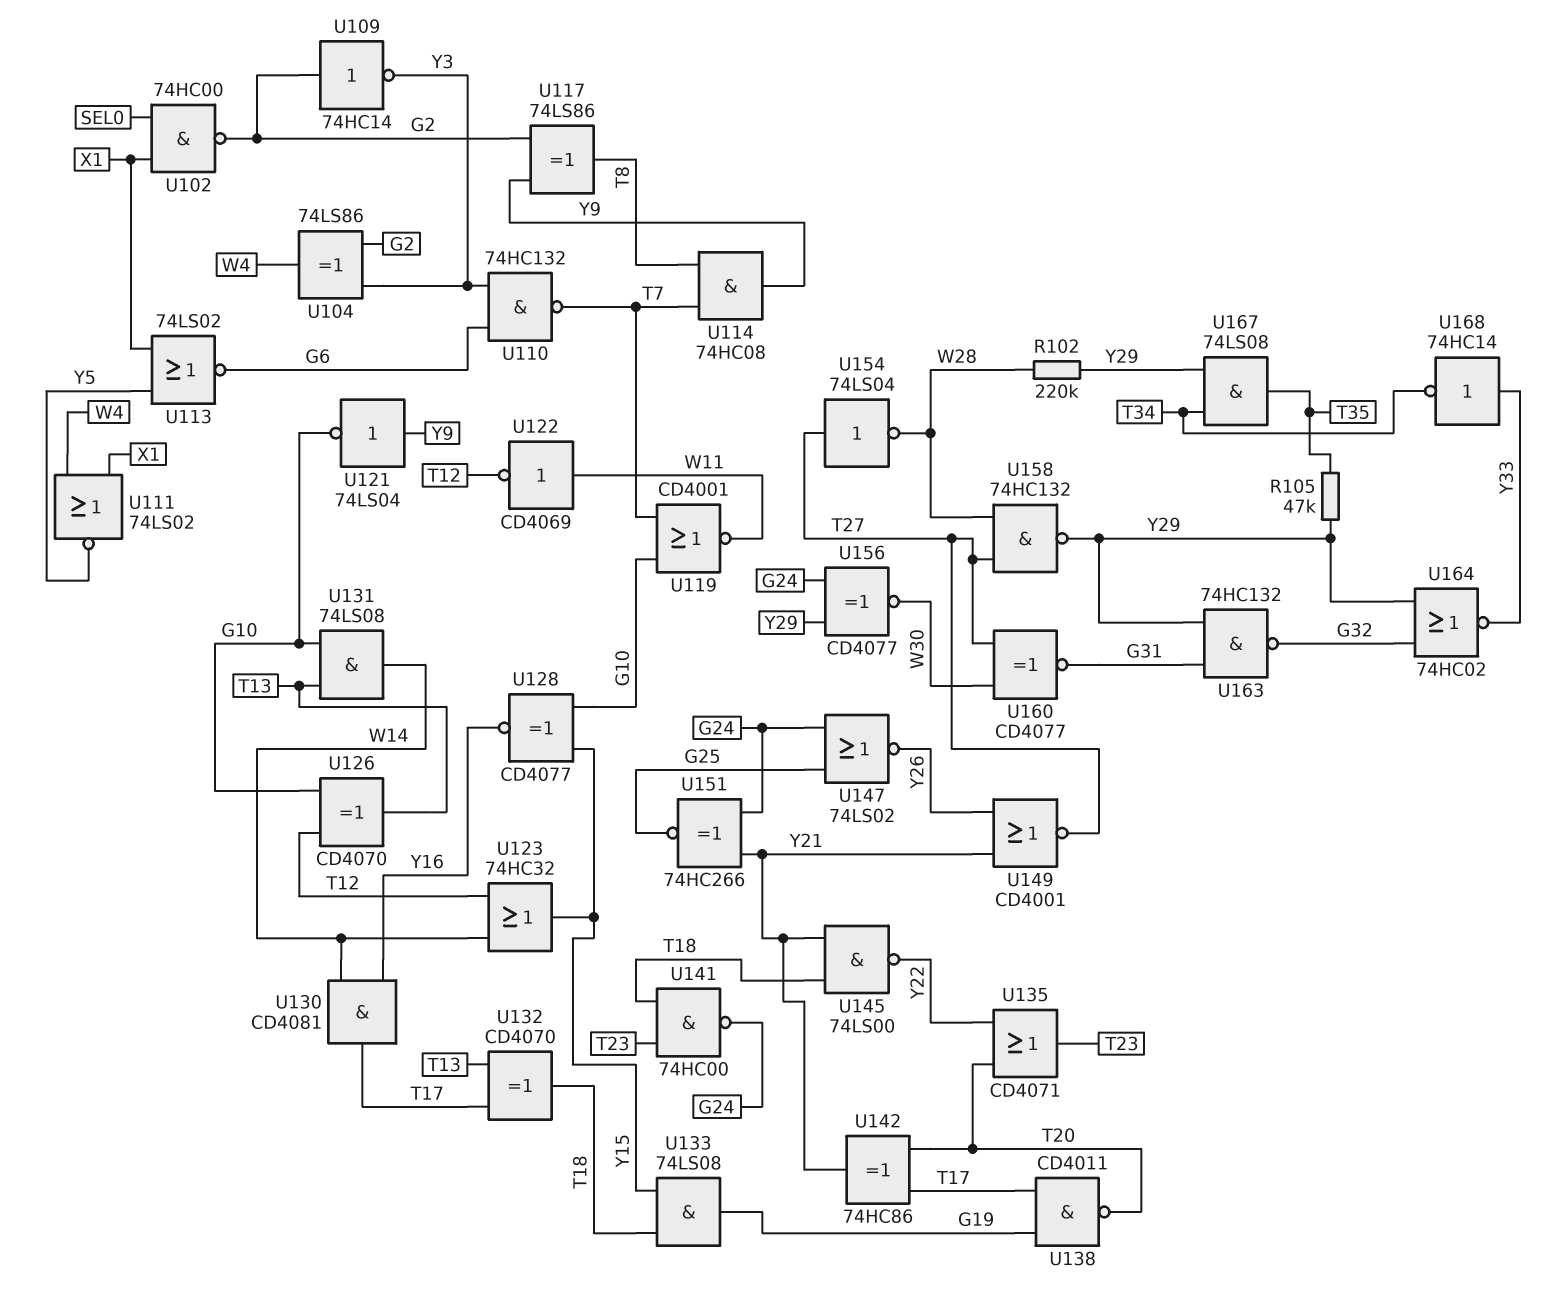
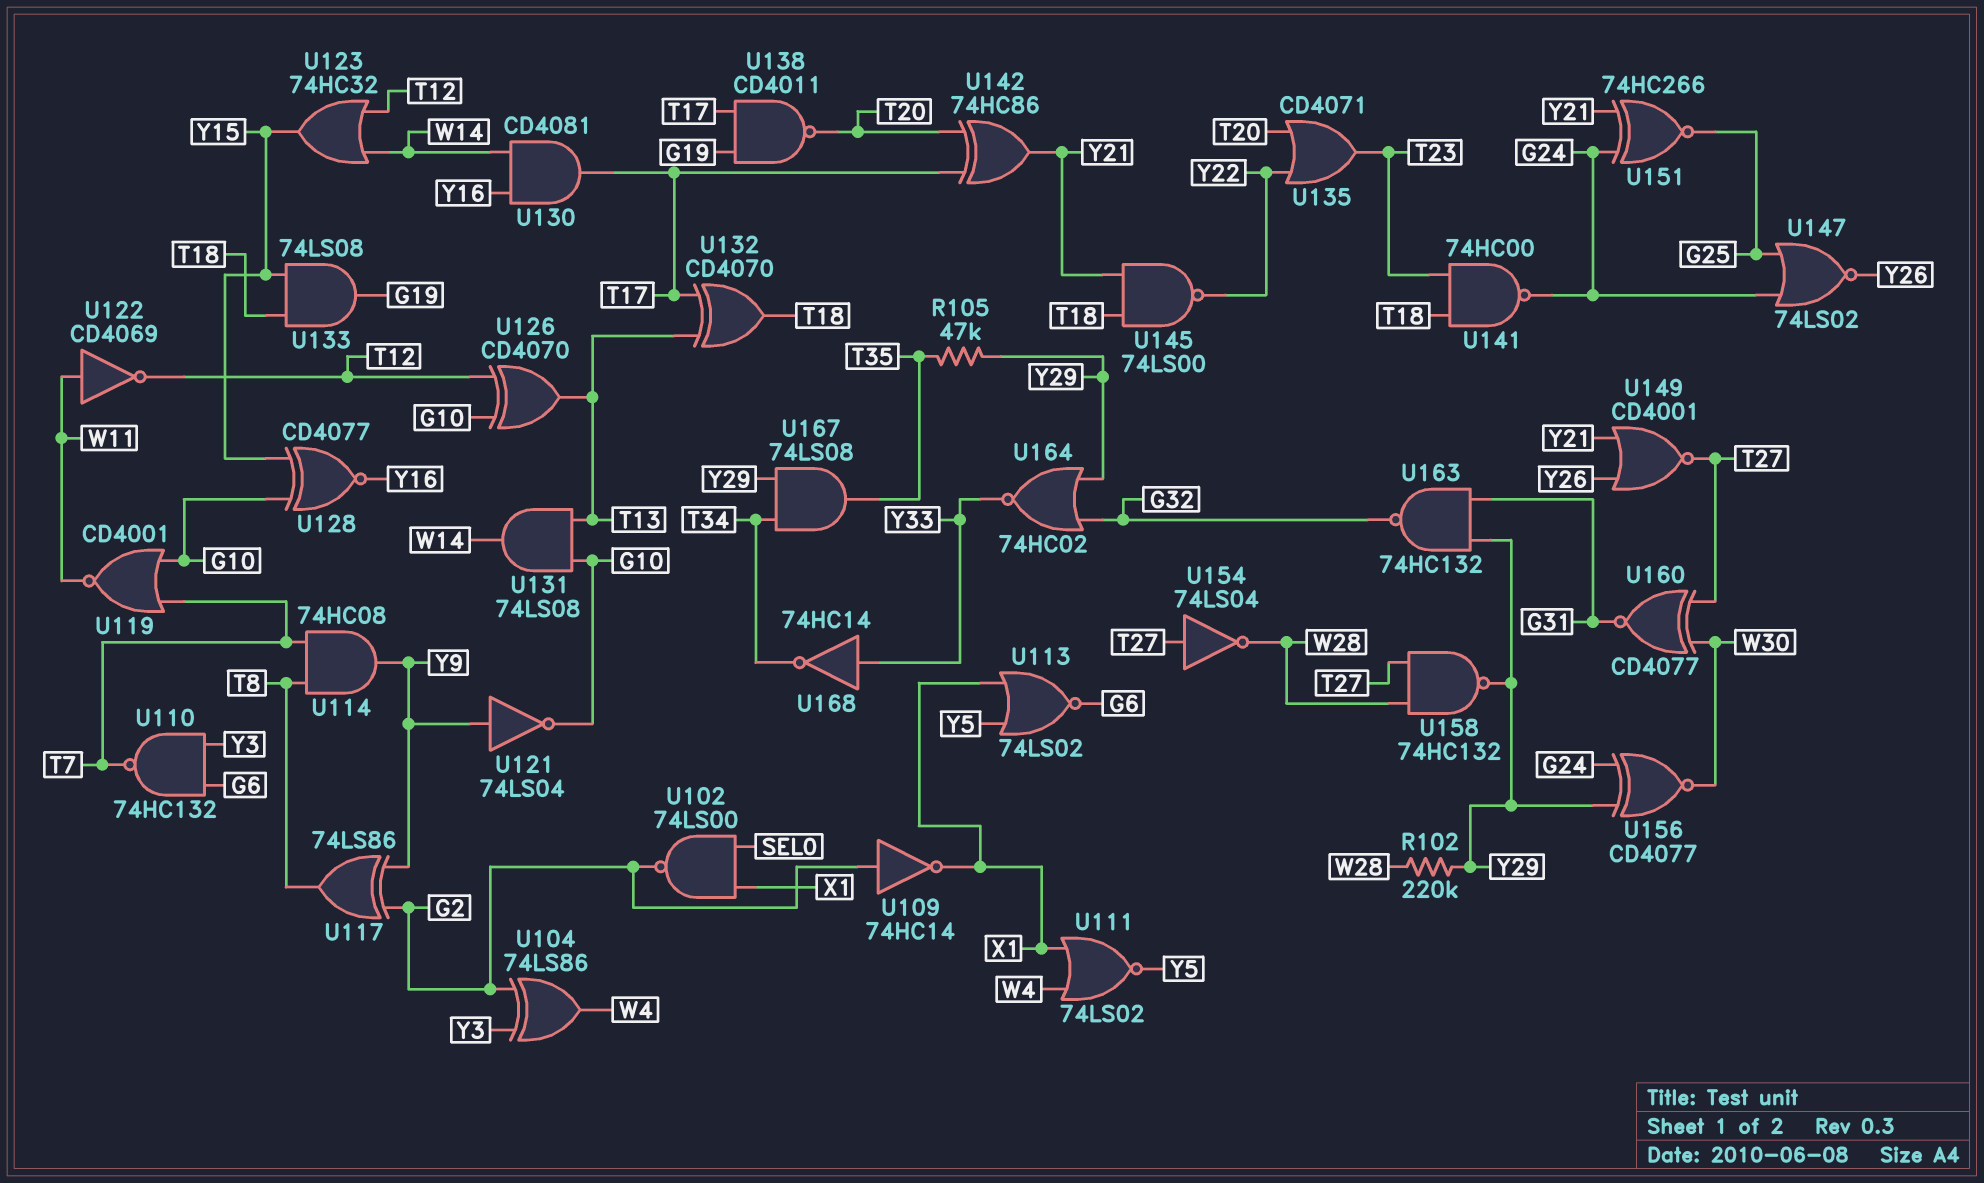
U102: NAND 74HC00 (in SEL0, in X1, out G2) -> NAND 74LS00 (in SEL0, in X1, out G2)
U109: NOT 74HC14 (in G2, out Y3) -> NOT 74HC14 (in G2, out X1)

